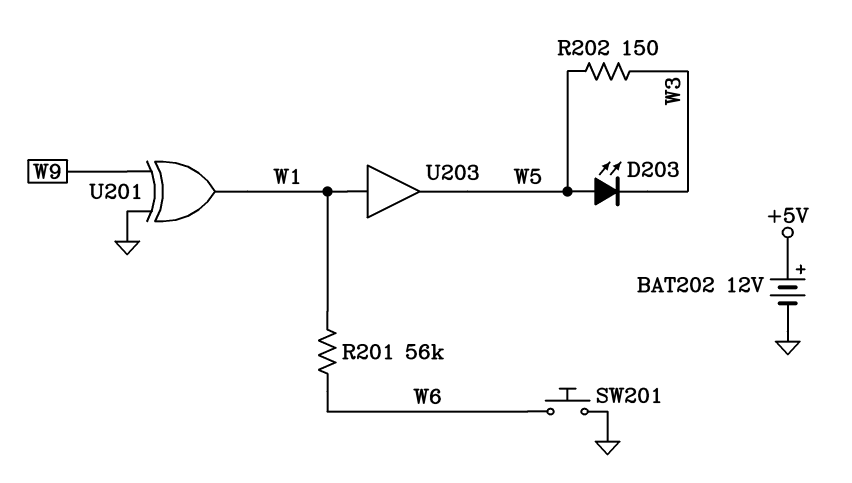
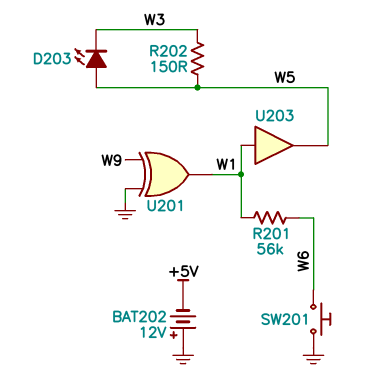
BAT202: 12V (plus +5V, minus GND) -> 12V (plus GND, minus +5V)

